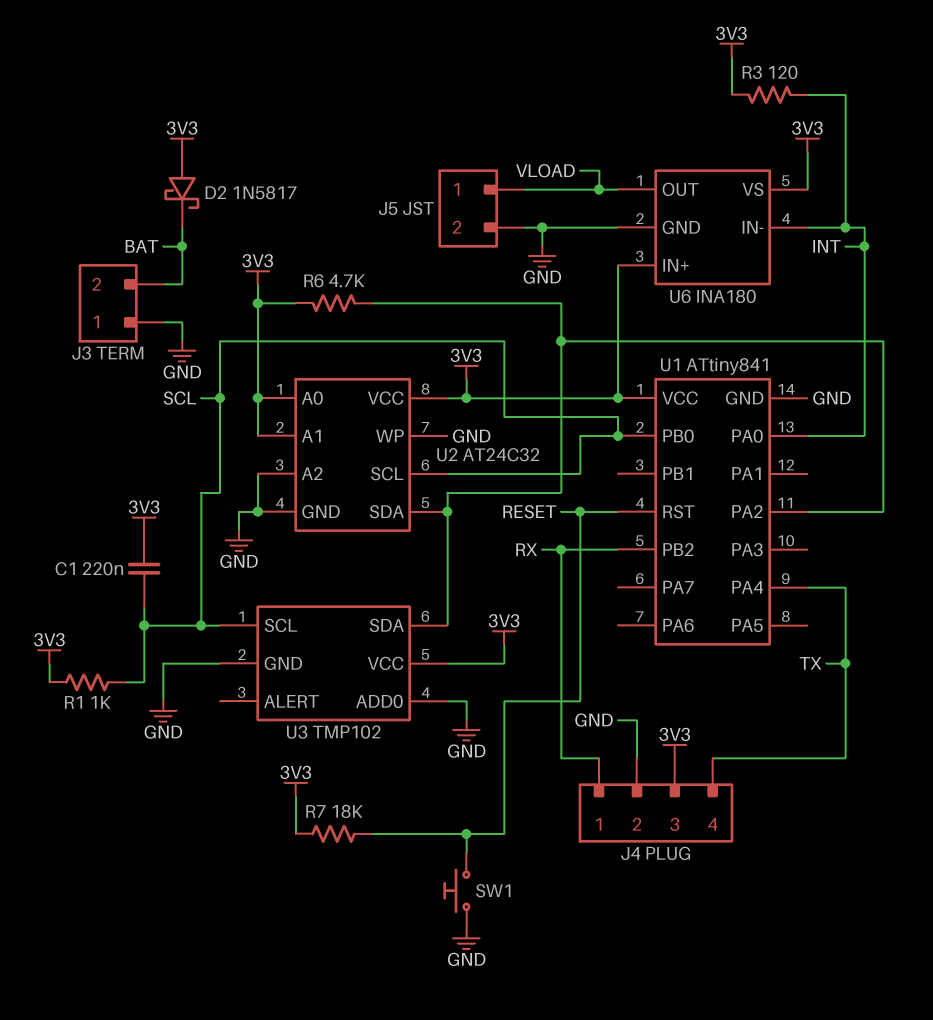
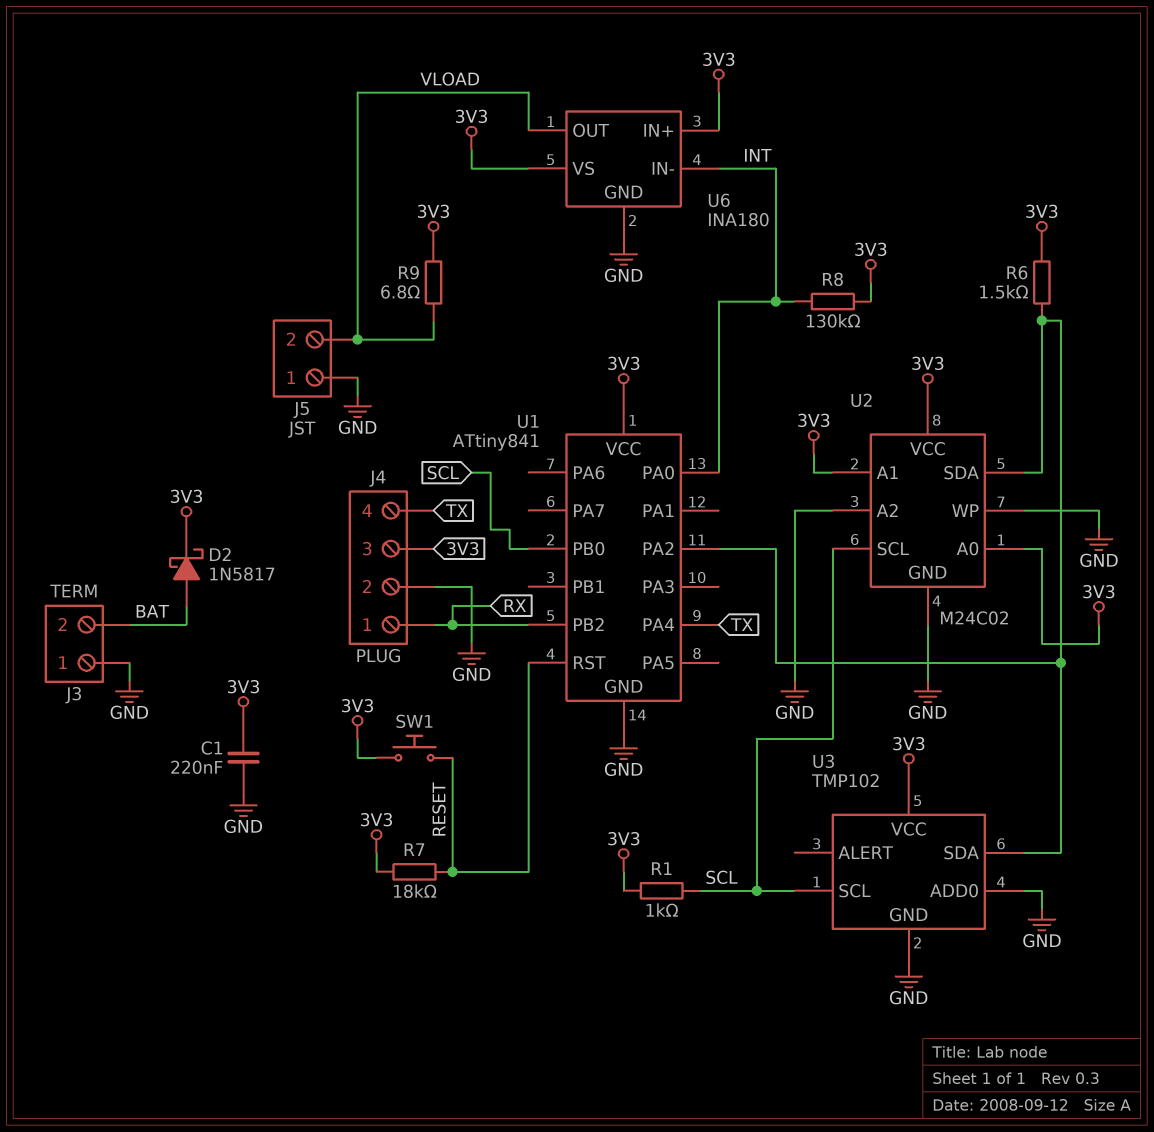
C1: 220nF (3V3, SCL) -> 220nF (3V3, GND)
D2: schottky 1N5817 (A 3V3, K BAT) -> schottky 1N5817 (A BAT, K 3V3)
J5 pin 1: VLOAD -> GND
J5 pin 2: GND -> VLOAD
R3: 120 (3V3, INT) -> none
R6: 4.7k (3V3, U1/PA2) -> 1.5k (3V3, U1/PA2)
R8: none -> 130k (3V3, INT)
R9: none -> 6.8 (3V3, VLOAD)
SW1: button (GND, RESET) -> button (3V3, RESET)
U2: AT24C32 -> M24C02

